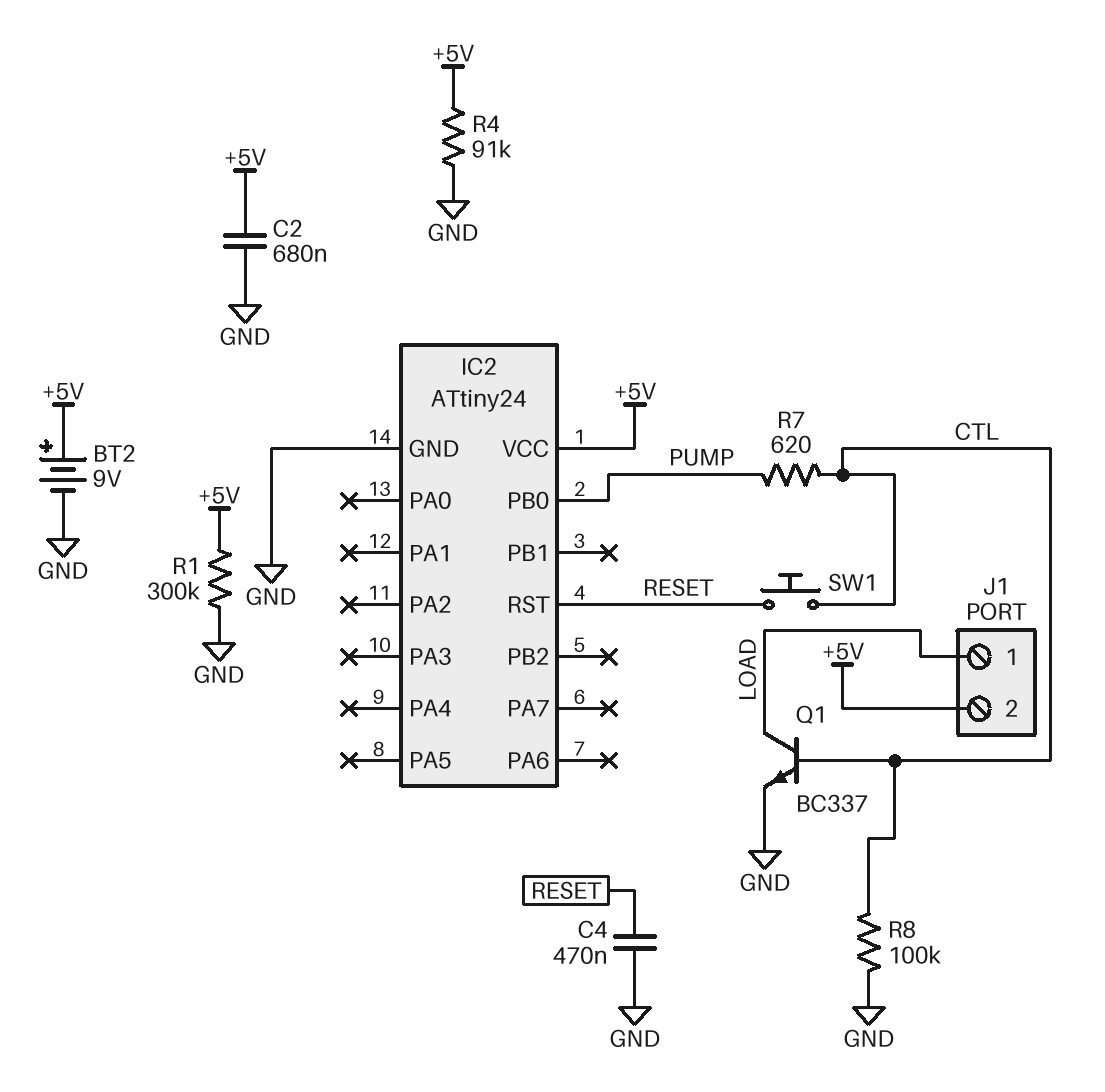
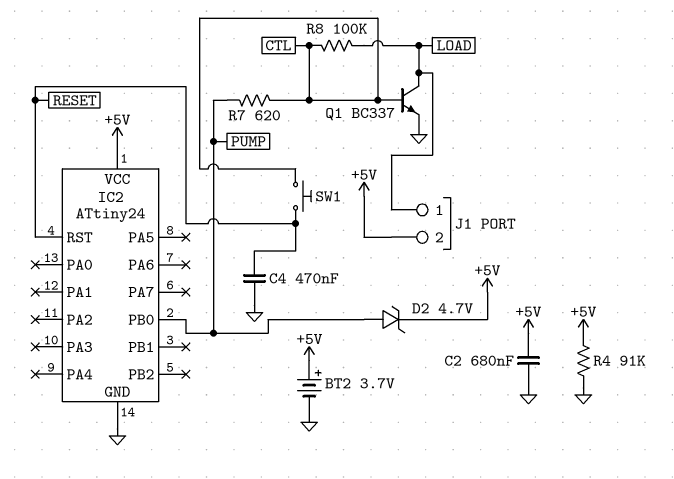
BT2: 9V (plus +5V, minus GND) -> 3.7V (plus +5V, minus GND)
D2: none -> zener 4.7V (A PUMP, K +5V)
R1: 300k (+5V, GND) -> none
R8: 100k (CTL, GND) -> 100k (CTL, LOAD)

